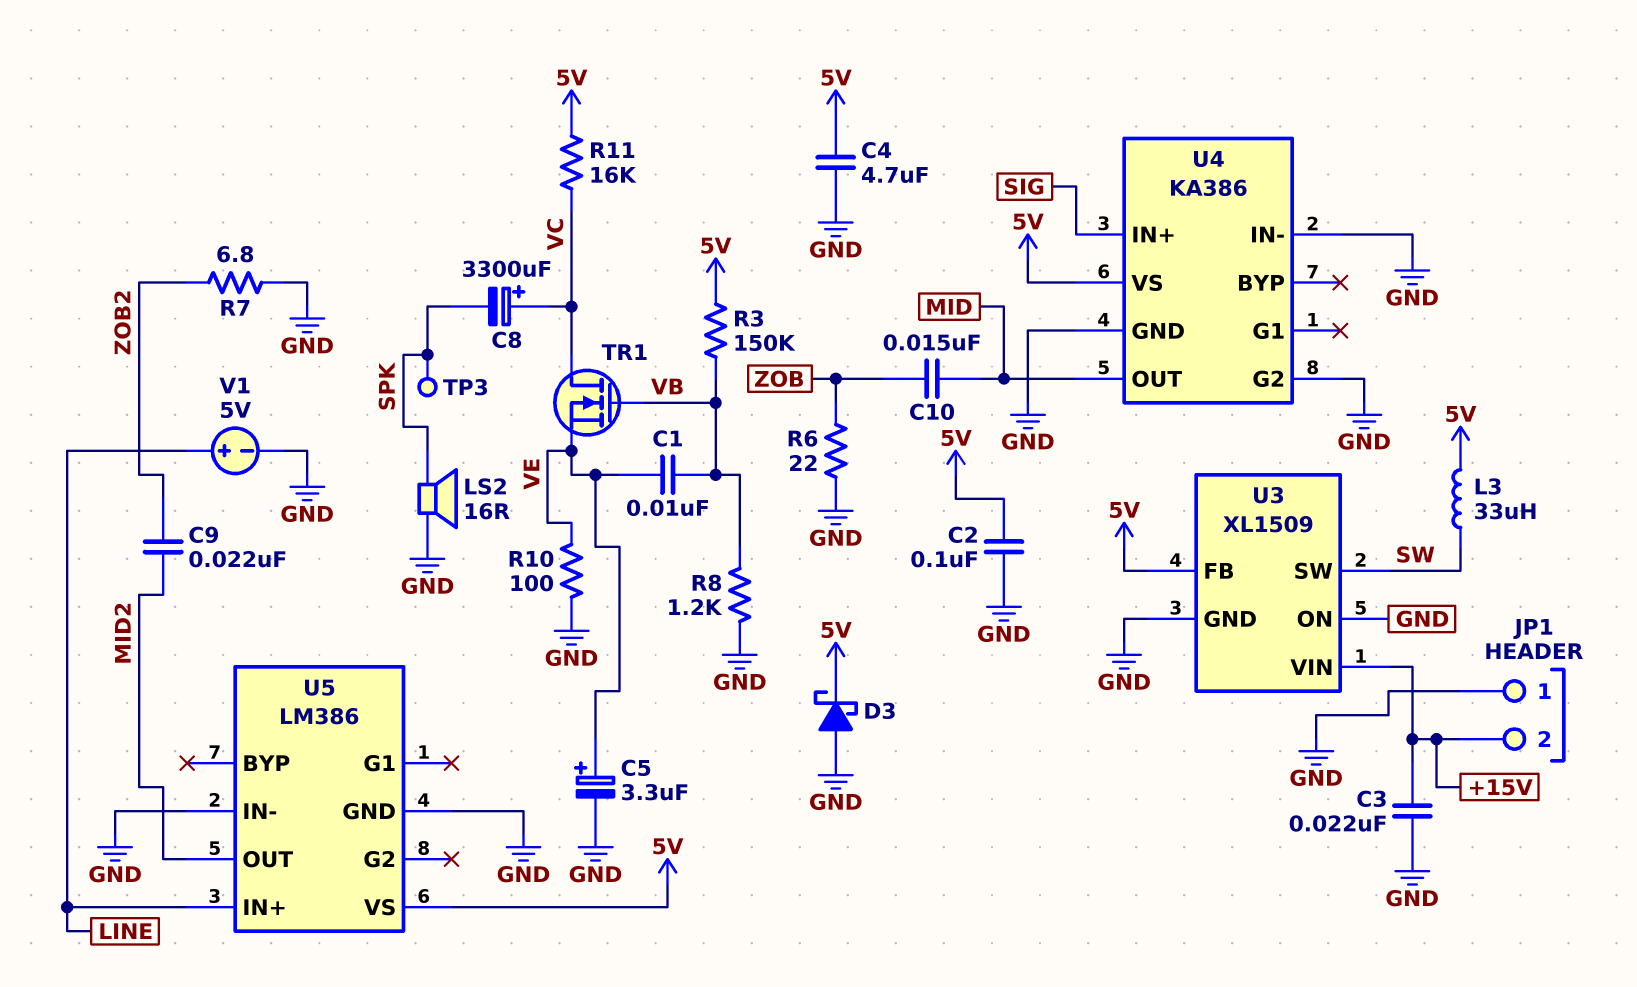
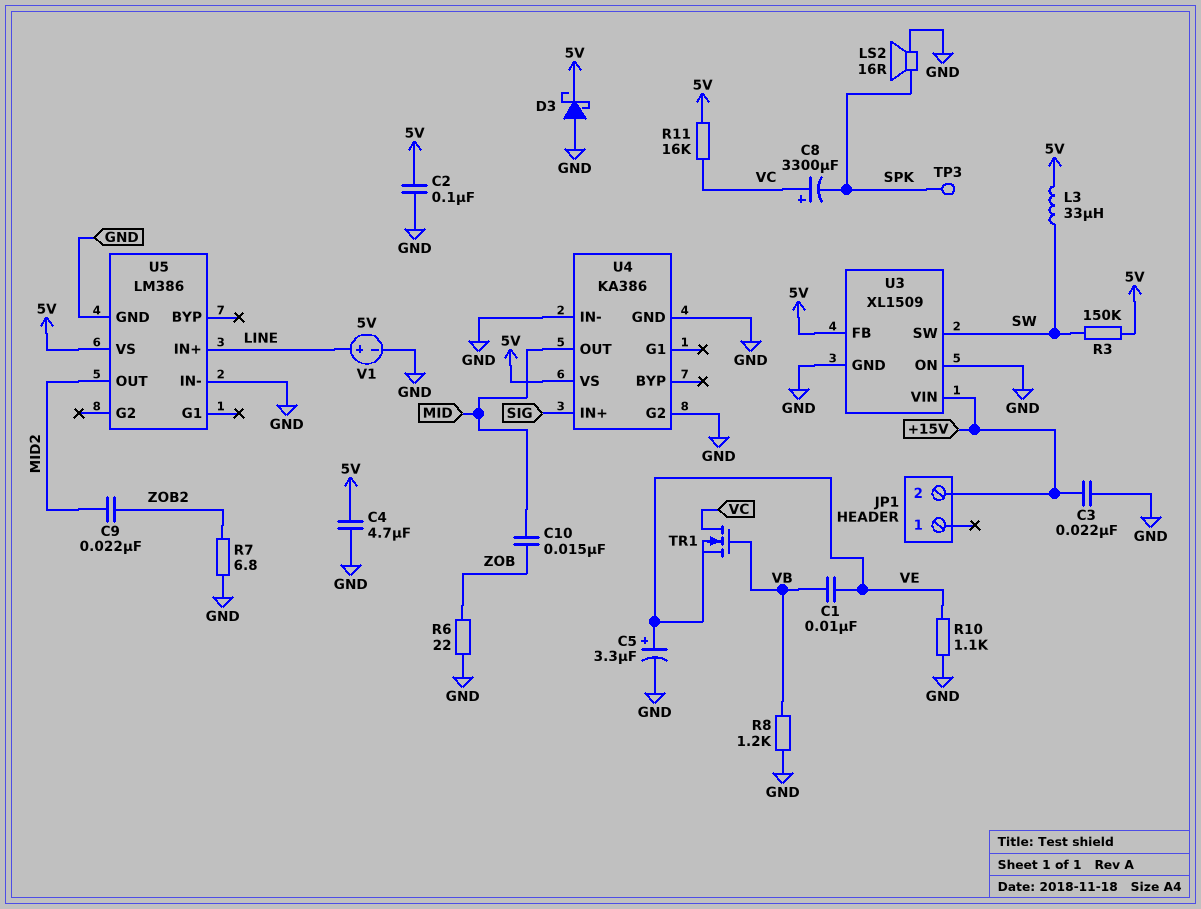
JP1 pin 1: GND -> none
R3: 150k (5V, VB) -> 150k (5V, SW)
R10: 100 (GND, VE) -> 1.1k (GND, VE)

